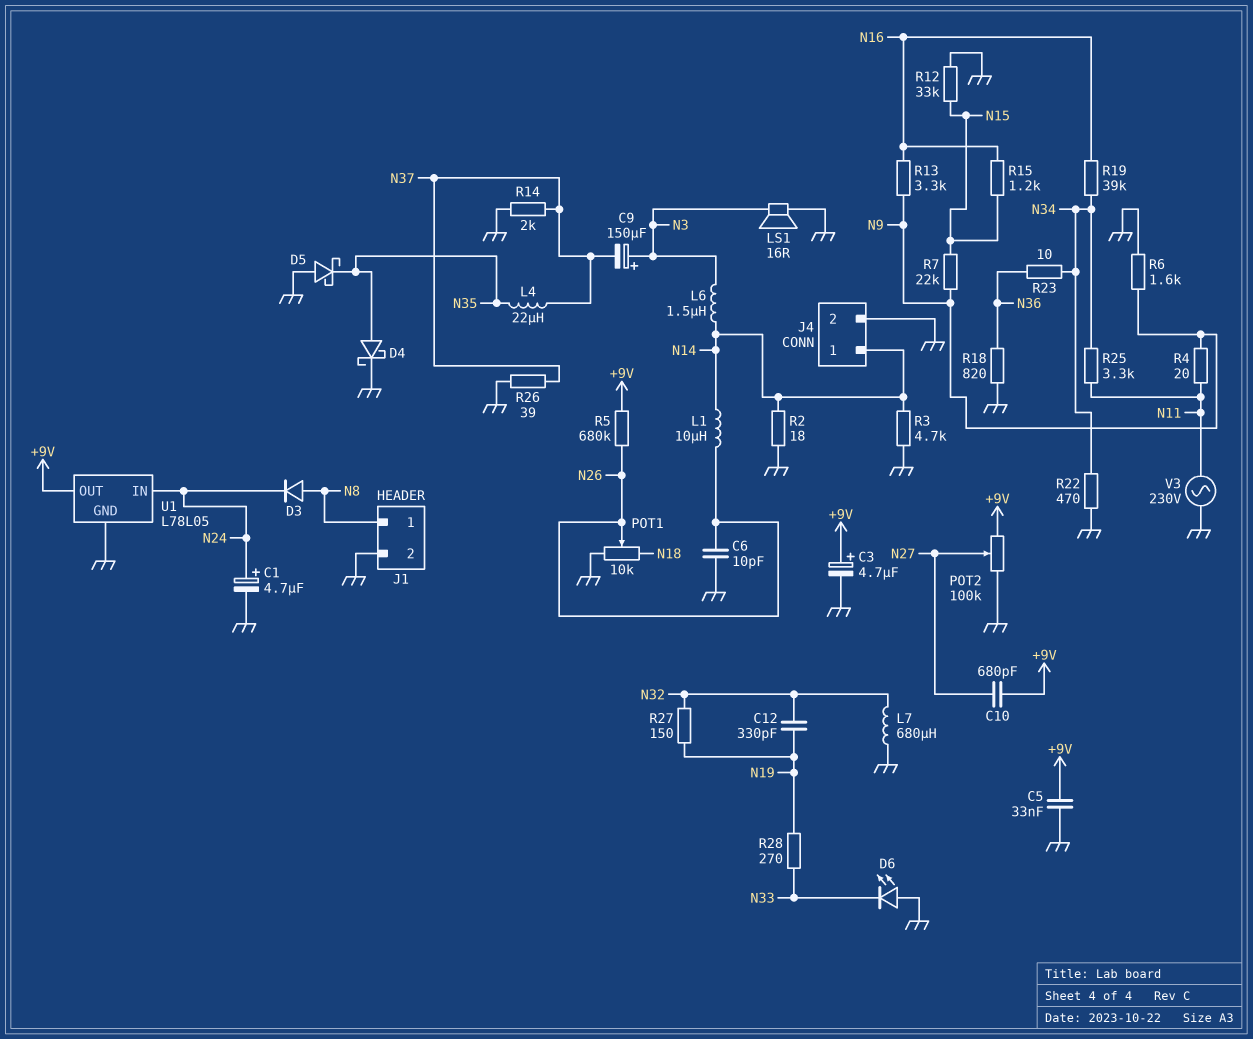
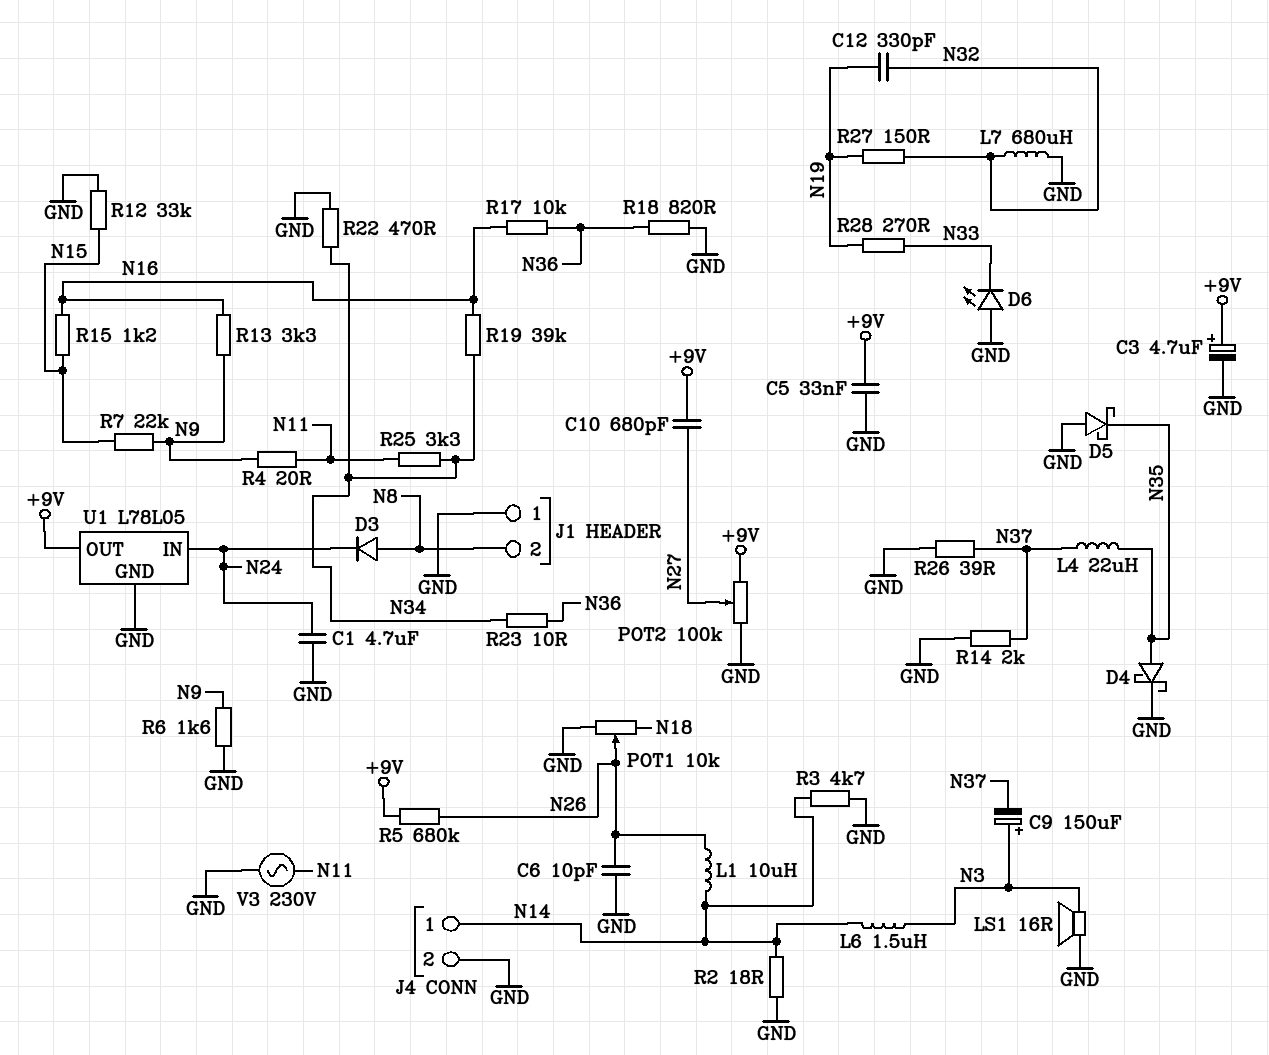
C1: 4.7uF (plus N24, minus GND) -> 4.7uF (GND, N24)
J1 pin 1: N8 -> GND
J1 pin 2: GND -> N8
R17: none -> 10k (N16, N36)

